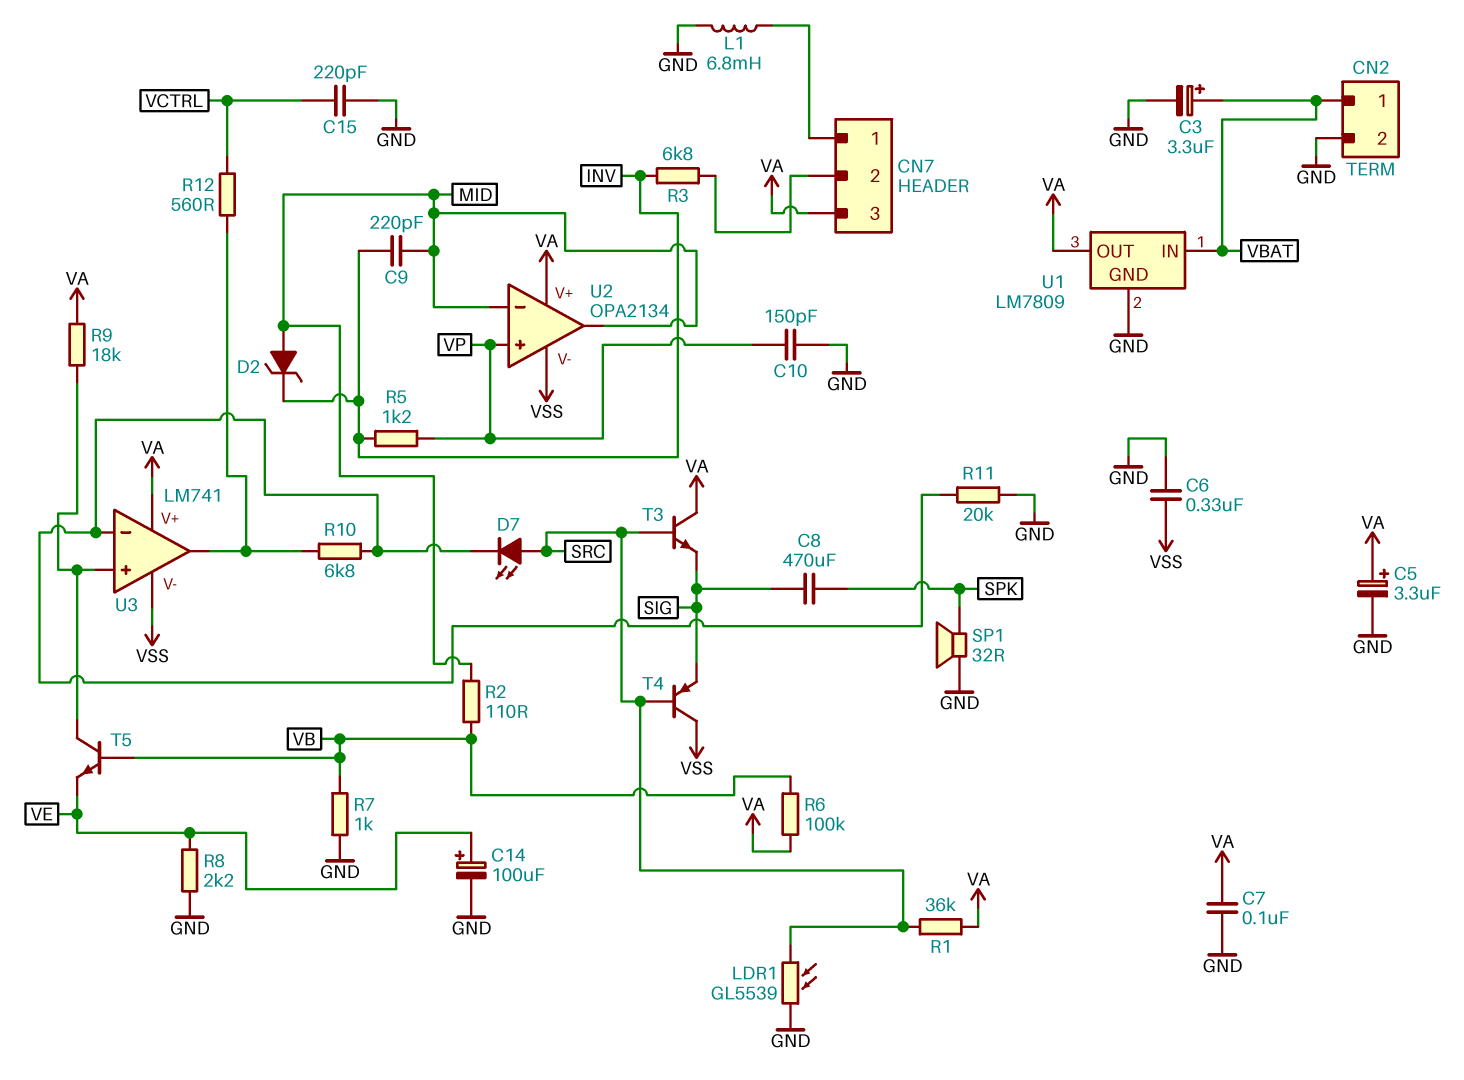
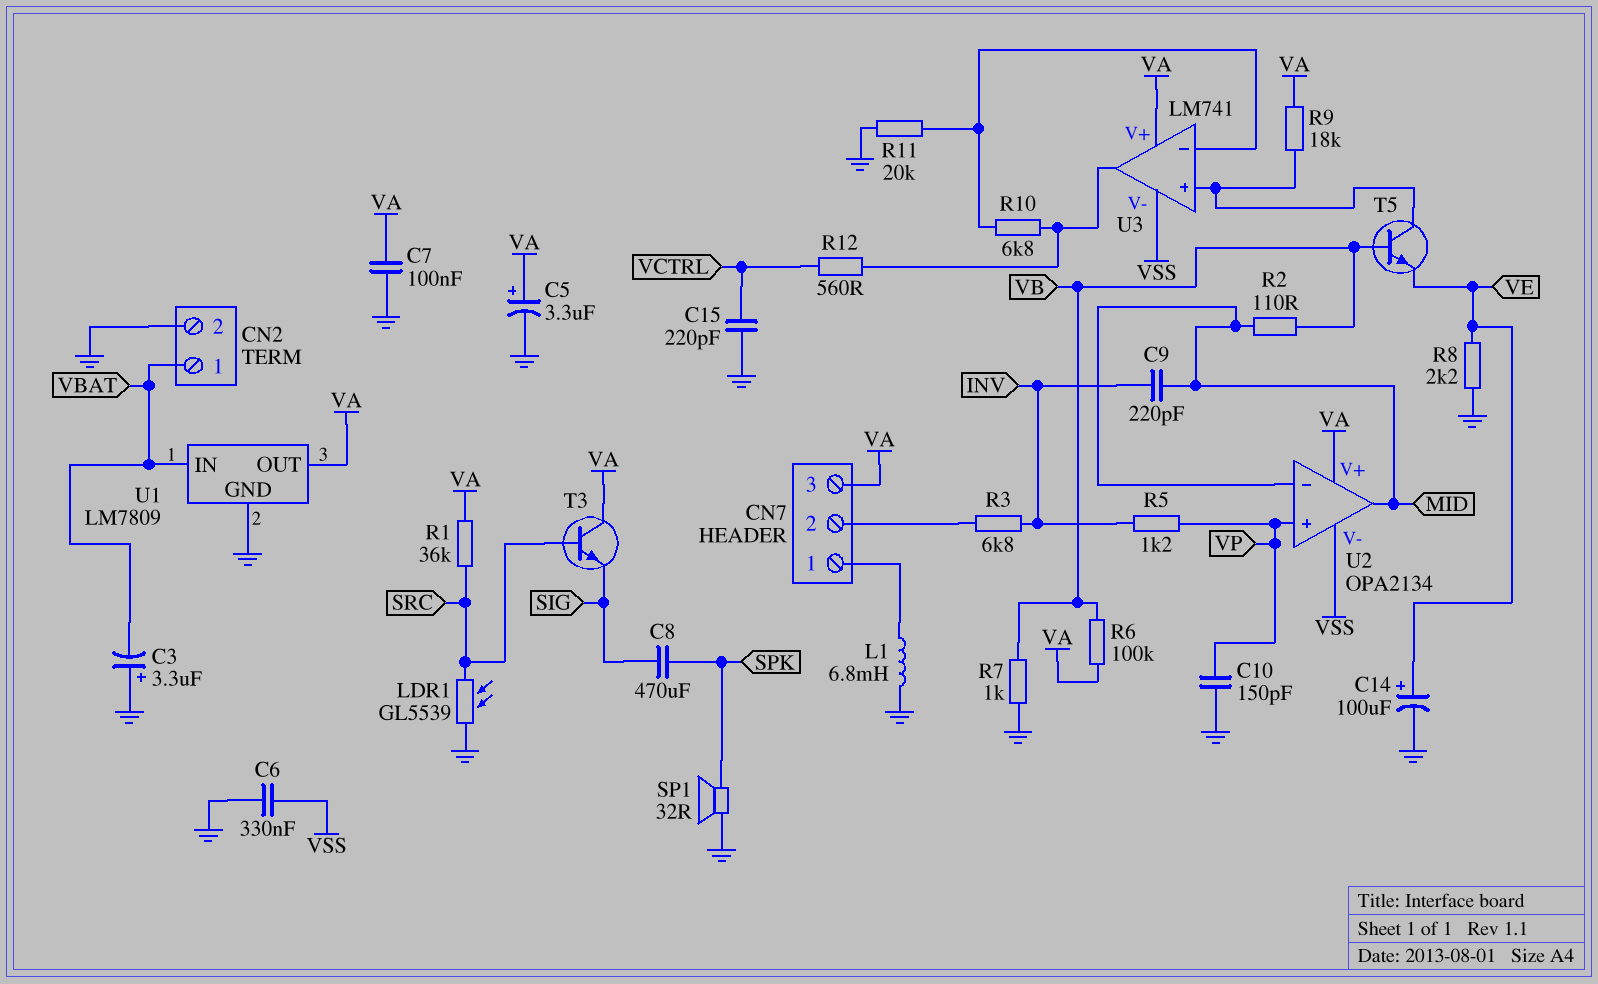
C3: 3.3uF (plus VBAT, minus GND) -> 3.3uF (plus GND, minus VBAT)
D2: zener (A MID, K INV) -> none
D7: LED (A SRC, K U3/in-) -> none
T4: PNP (B SRC, C VSS, E SIG) -> none

